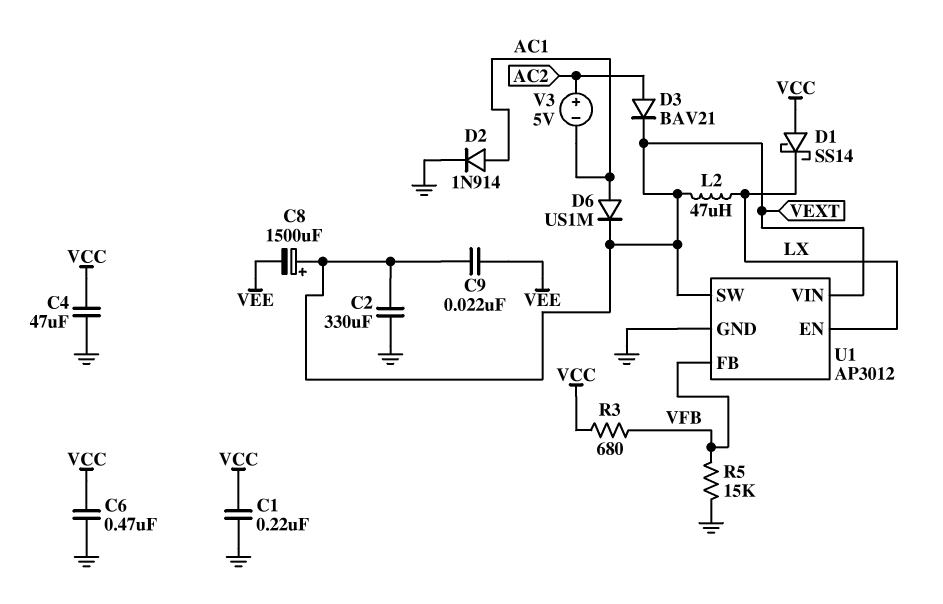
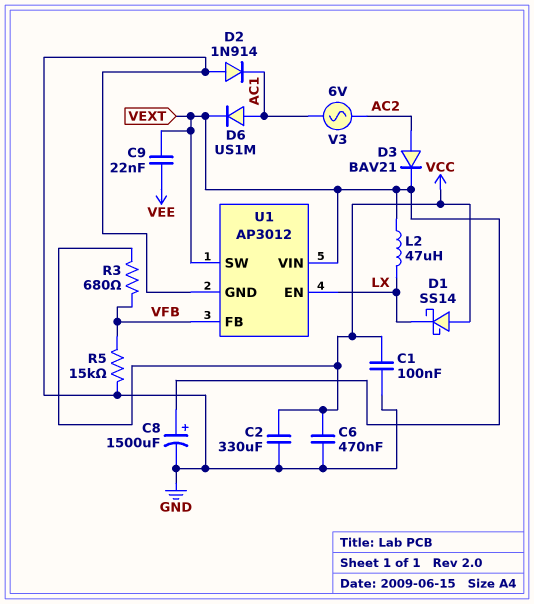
C1: 220nF (GND, VCC) -> 100nF (GND, VCC)
C2: 330uF (GND, VEXT) -> 330uF (GND, VCC)
C4: 47uF (GND, VCC) -> none
C8: 1500uF (plus VEXT, minus VEE) -> 1500uF (plus VEXT, minus GND)
D2: diode 1N914 (A AC1, K GND) -> diode 1N914 (A GND, K AC1)
V3: 5V (plus AC2, minus AC1) -> AC 6V (AC1, AC2)

